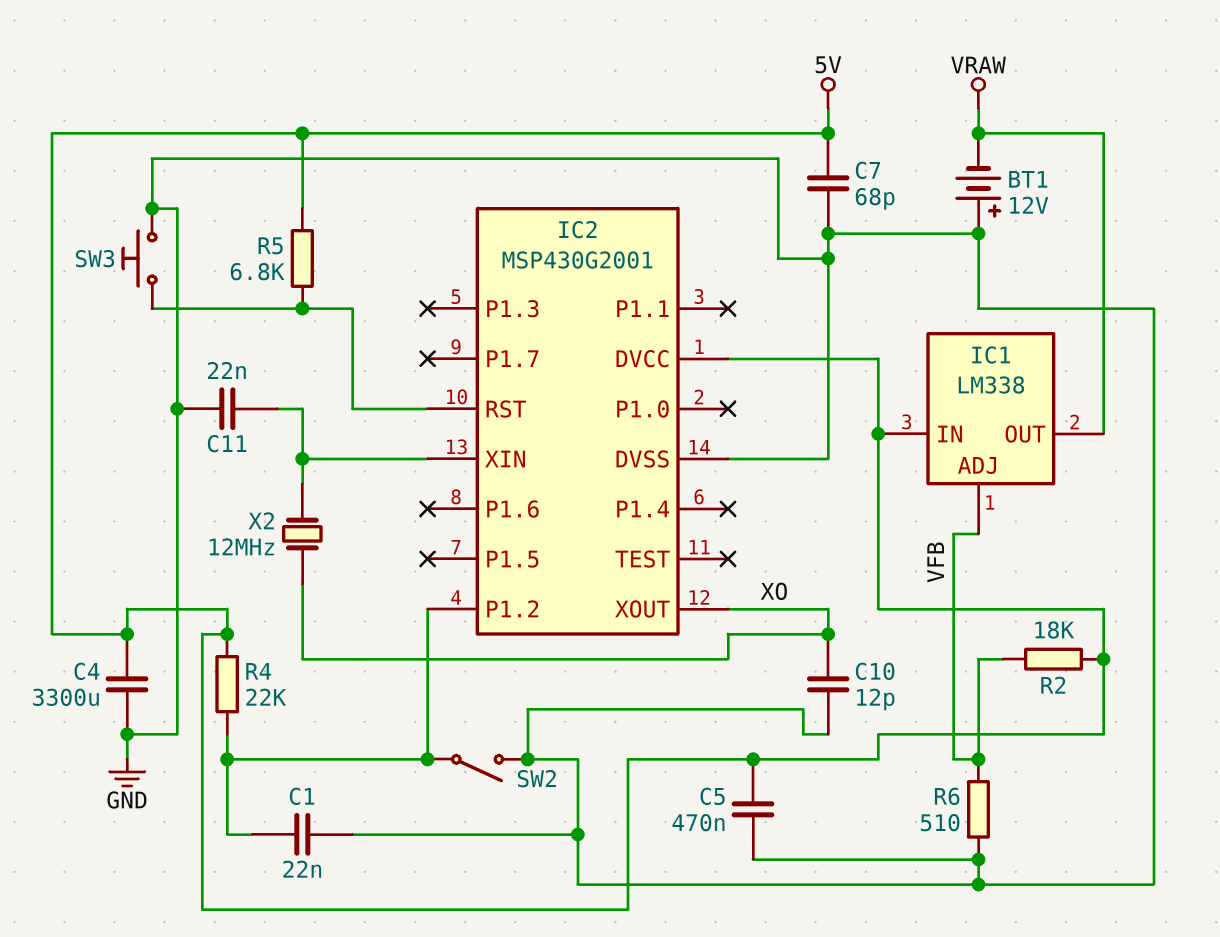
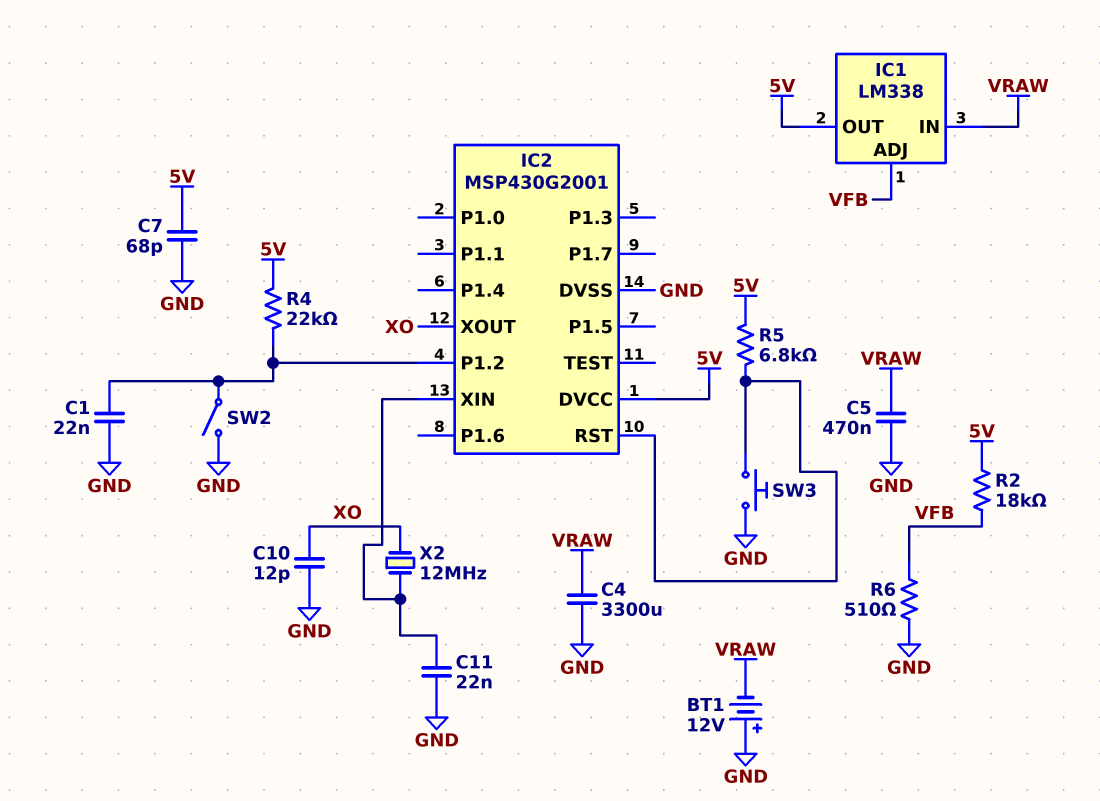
C4: 3300uF (5V, GND) -> 3300uF (GND, VRAW)
C5: 470nF (5V, GND) -> 470nF (GND, VRAW)
IC1 pin IN: 5V -> VRAW
IC1 pin OUT: VRAW -> 5V

